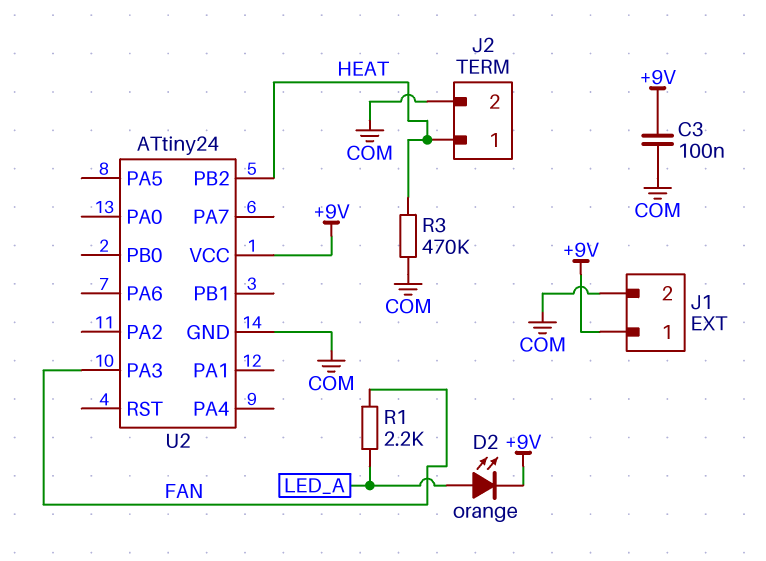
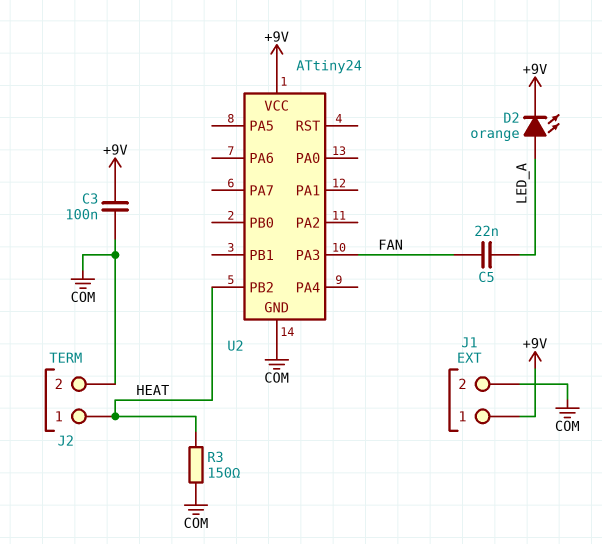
C5: none -> 22nF (FAN, LED_A)
R1: 2.2k (FAN, LED_A) -> none
R3: 470k (COM, HEAT) -> 150 (COM, HEAT)

